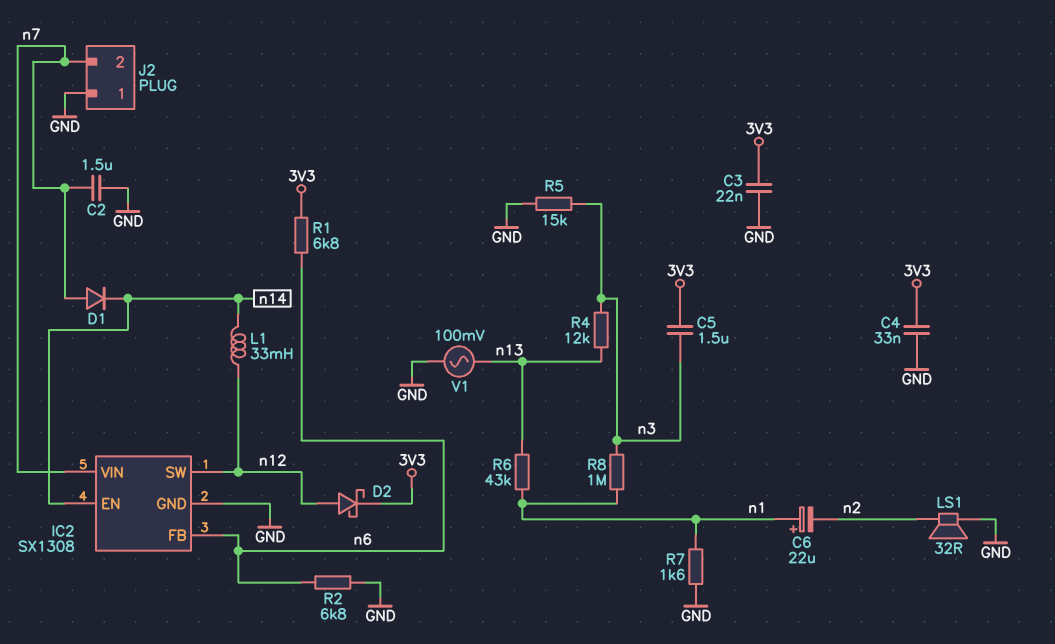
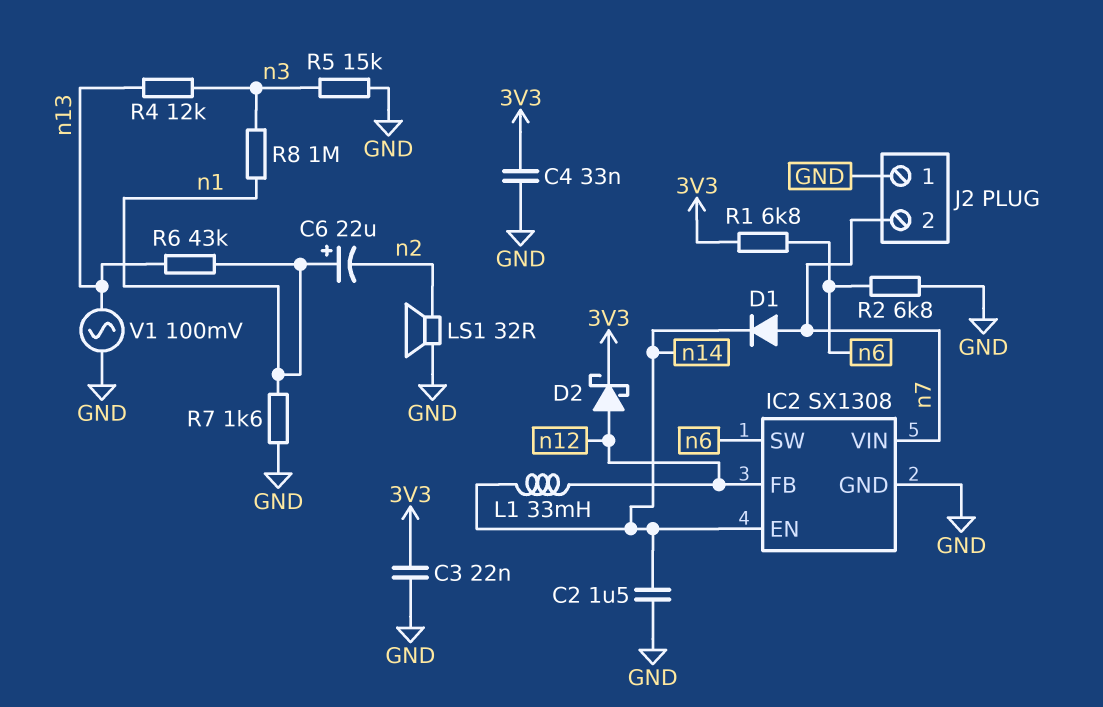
C2: 1.5uF (GND, n7) -> 1.5uF (GND, n14)
C5: 1.5uF (3V3, n3) -> none
IC2 pin FB: n6 -> n12
IC2 pin SW: n12 -> n6

